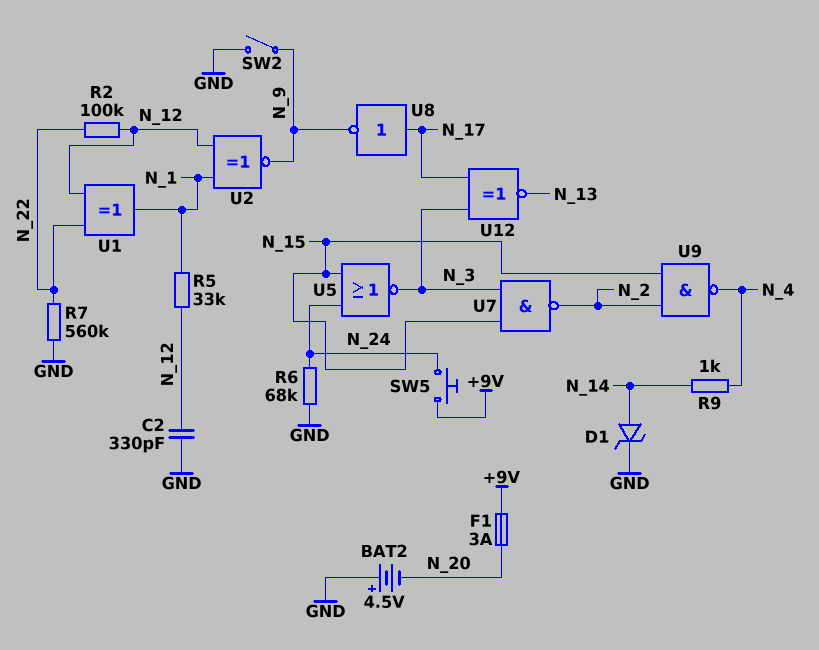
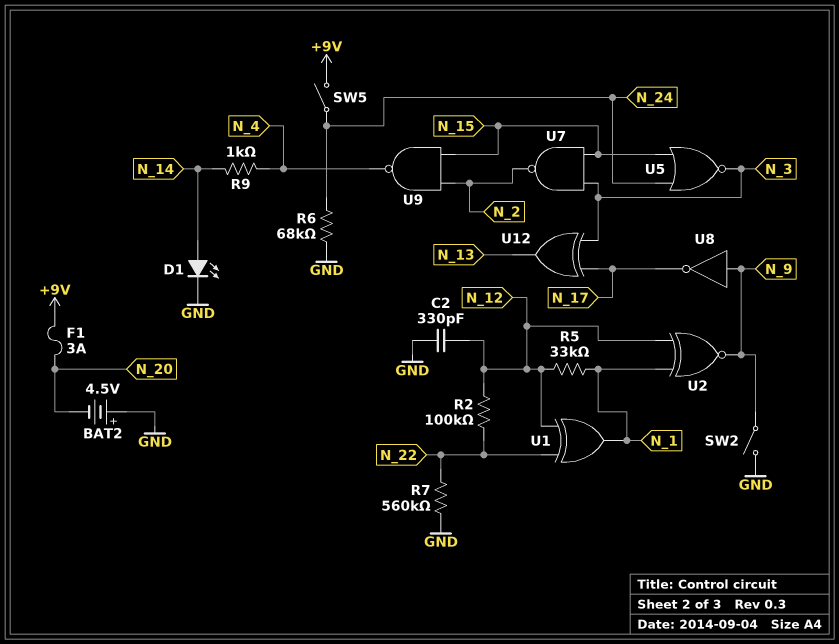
D1: zener (A N_14, K GND) -> LED (A N_14, K GND)
SW5: button (+9V, N_24) -> switch (+9V, N_24)
U8: NOT (in N_17, out N_9) -> NOT (in N_9, out N_17)
U12: XNOR (in N_3, in N_17, out N_13) -> XOR (in N_3, in N_17, out N_13)

